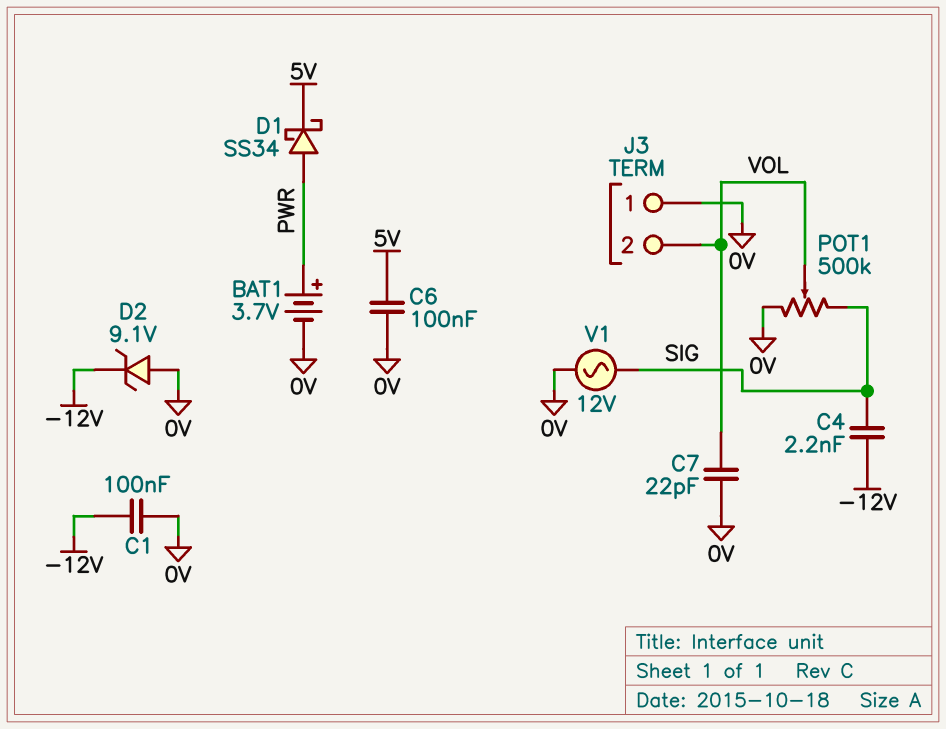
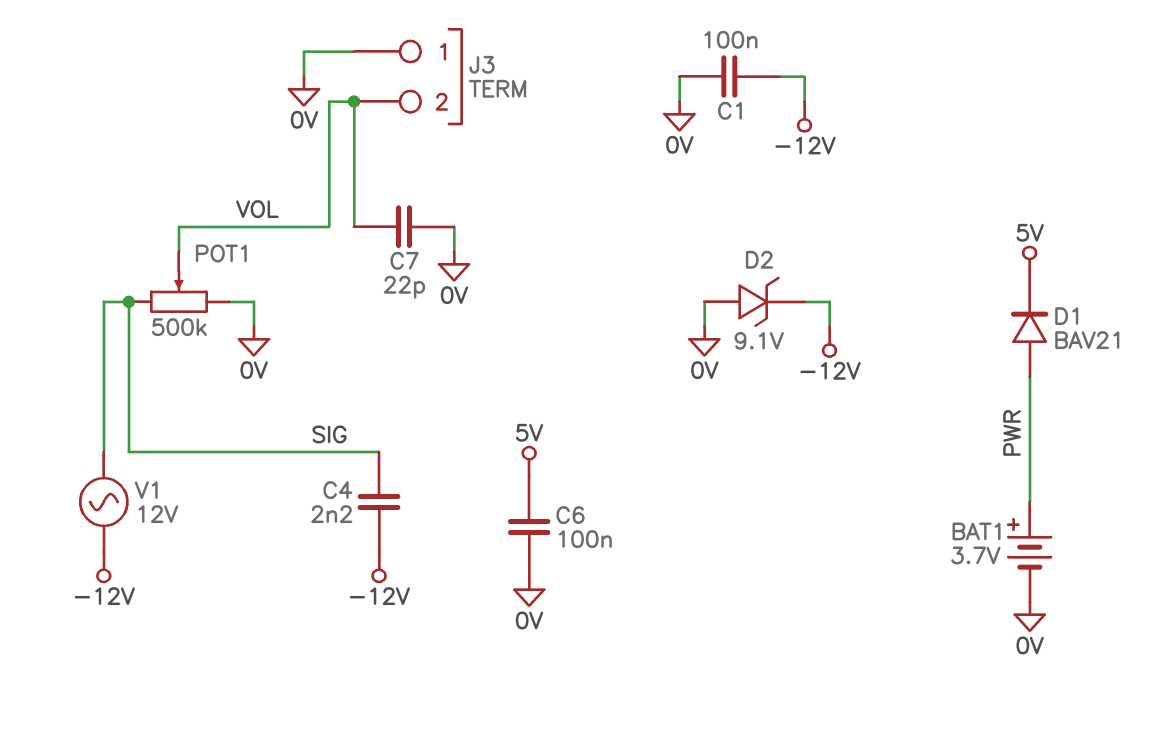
D1: schottky SS34 (A PWR, K 5V) -> diode BAV21 (A PWR, K 5V)
V1: AC 12V (0V, SIG) -> AC 12V (-12V, SIG)

